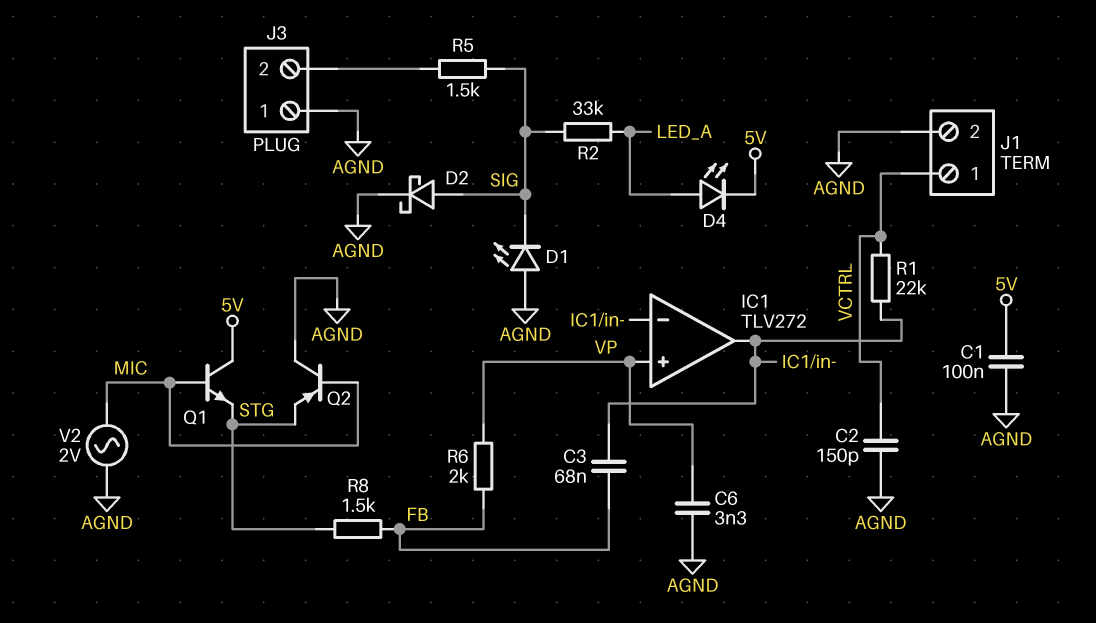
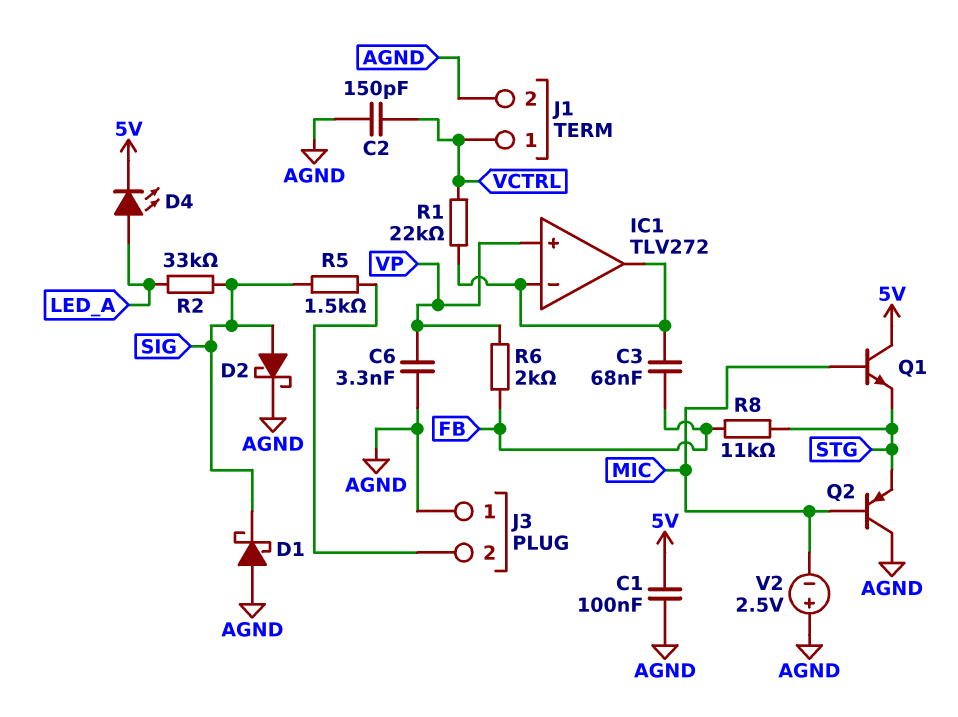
D1: LED (A AGND, K SIG) -> schottky (A AGND, K SIG)
R8: 1.5k (FB, STG) -> 11k (FB, STG)
V2: AC 2V (AGND, MIC) -> 2.5V (plus AGND, minus MIC)

